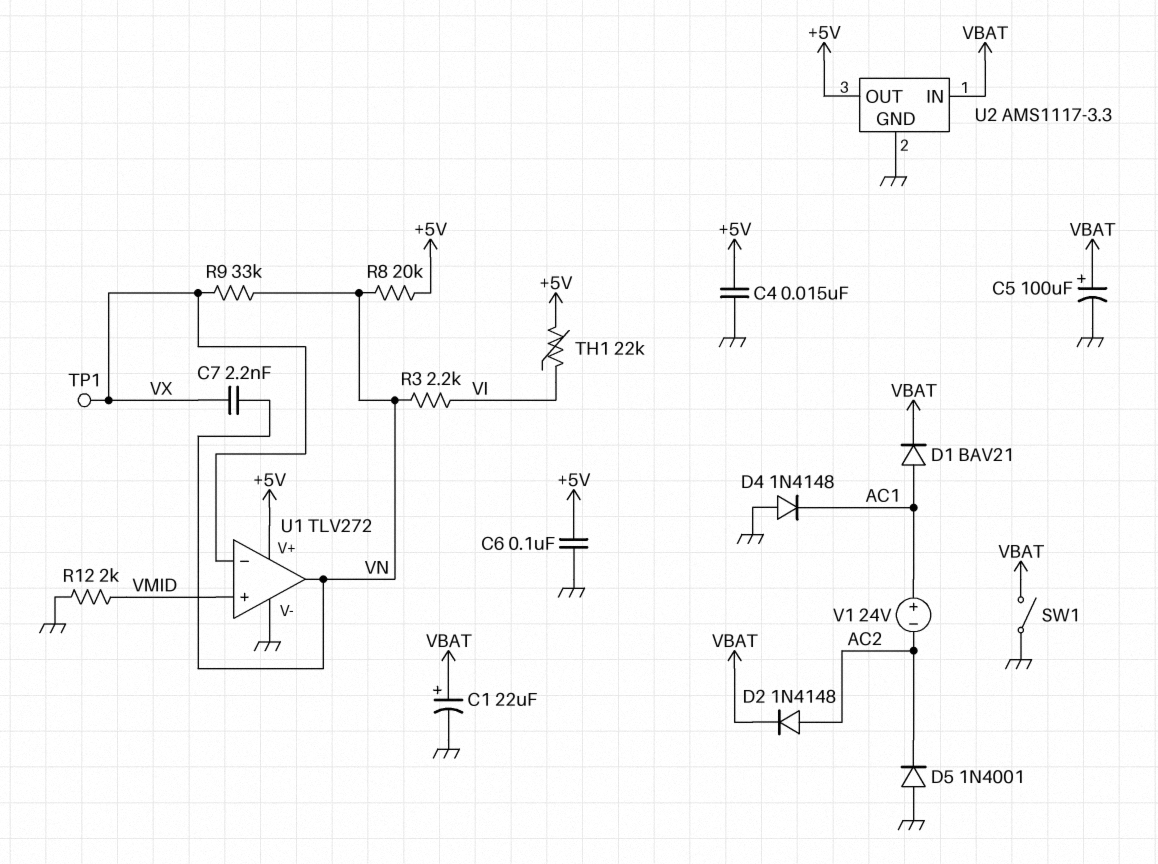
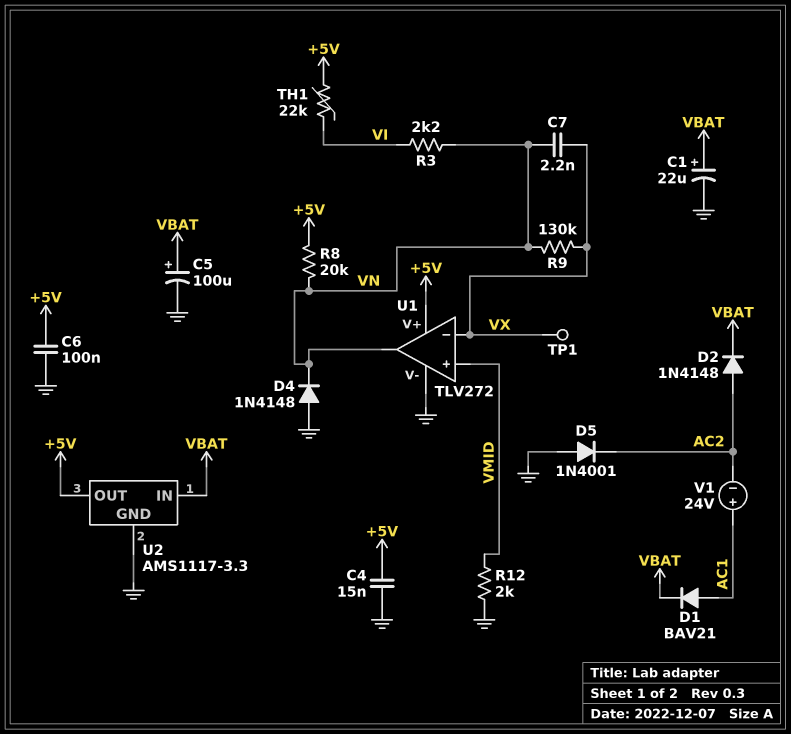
D4: diode 1N4148 (A GND, K AC1) -> diode 1N4148 (A GND, K VN)
R9: 33k (VN, VX) -> 130k (VN, VX)
SW1: switch (GND, VBAT) -> none

